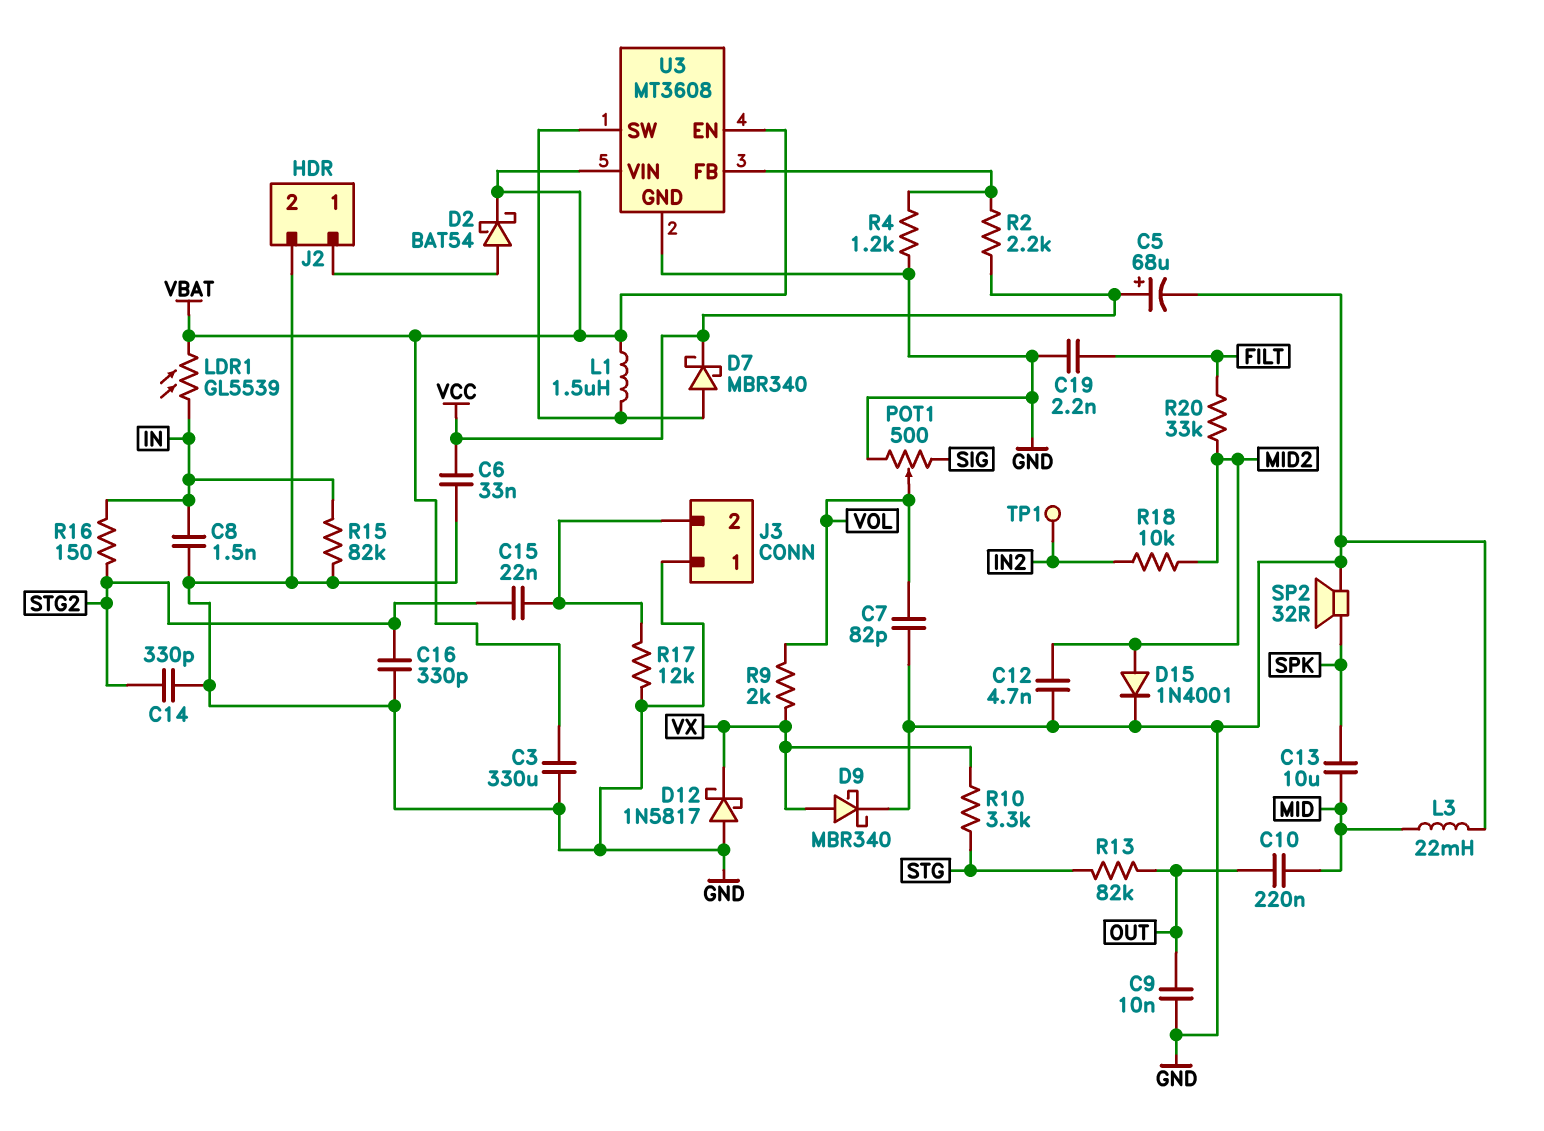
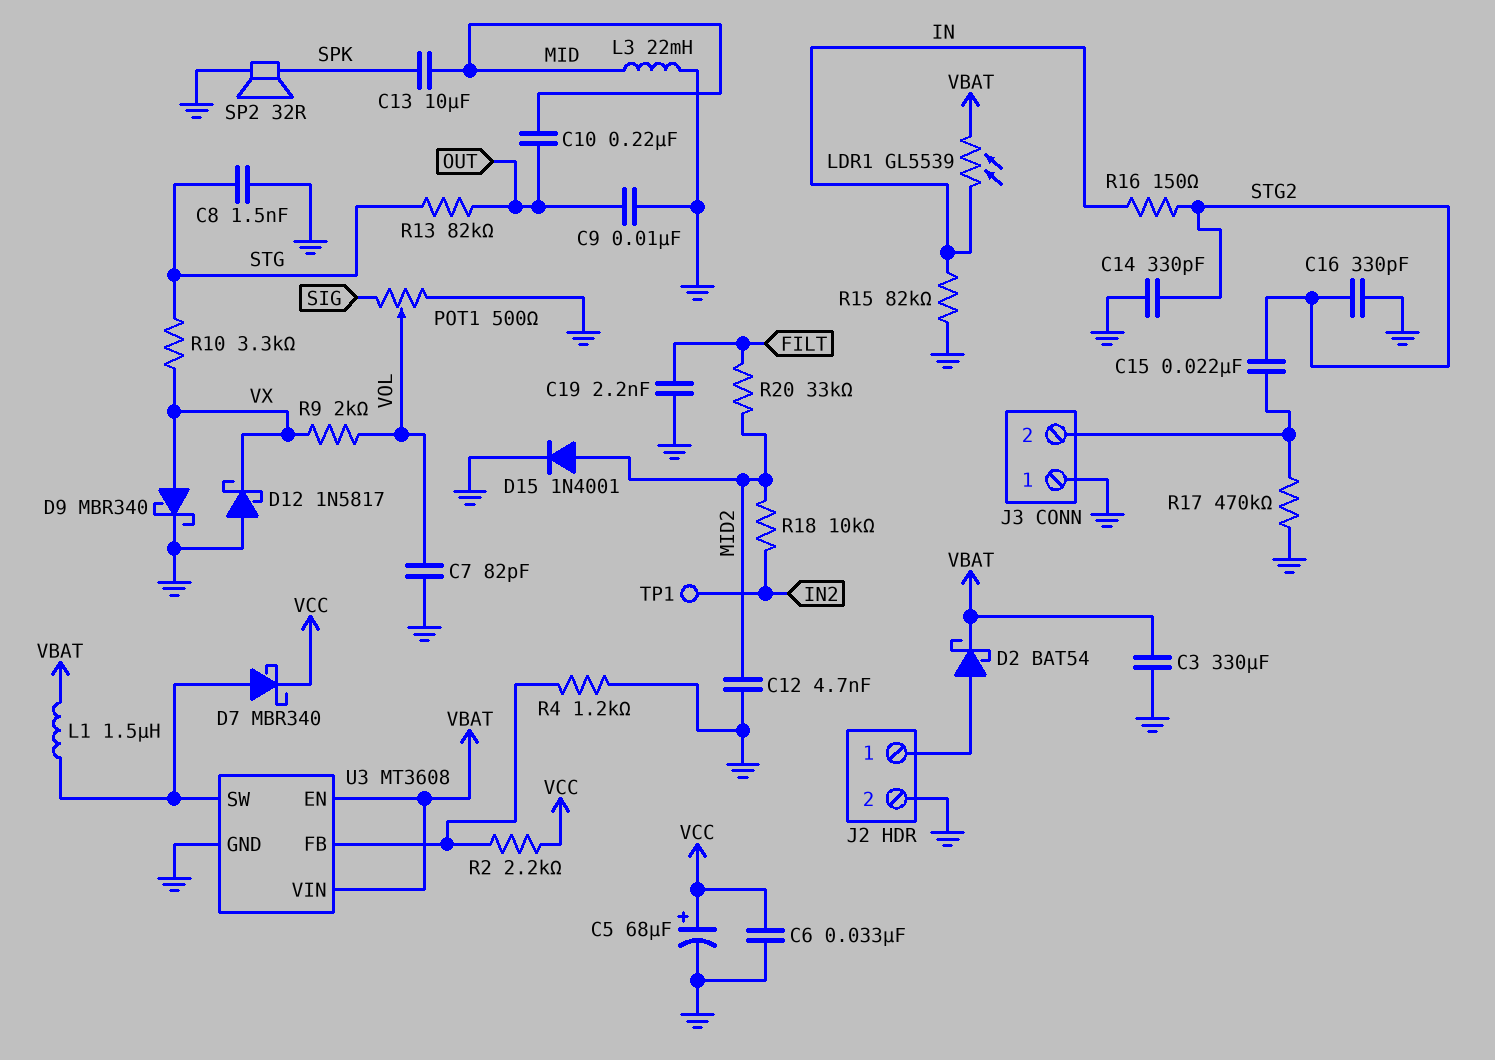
C8: 1.5nF (GND, IN) -> 1.5nF (GND, STG)
R17: 12k (GND, J3/2) -> 470k (GND, J3/2)

